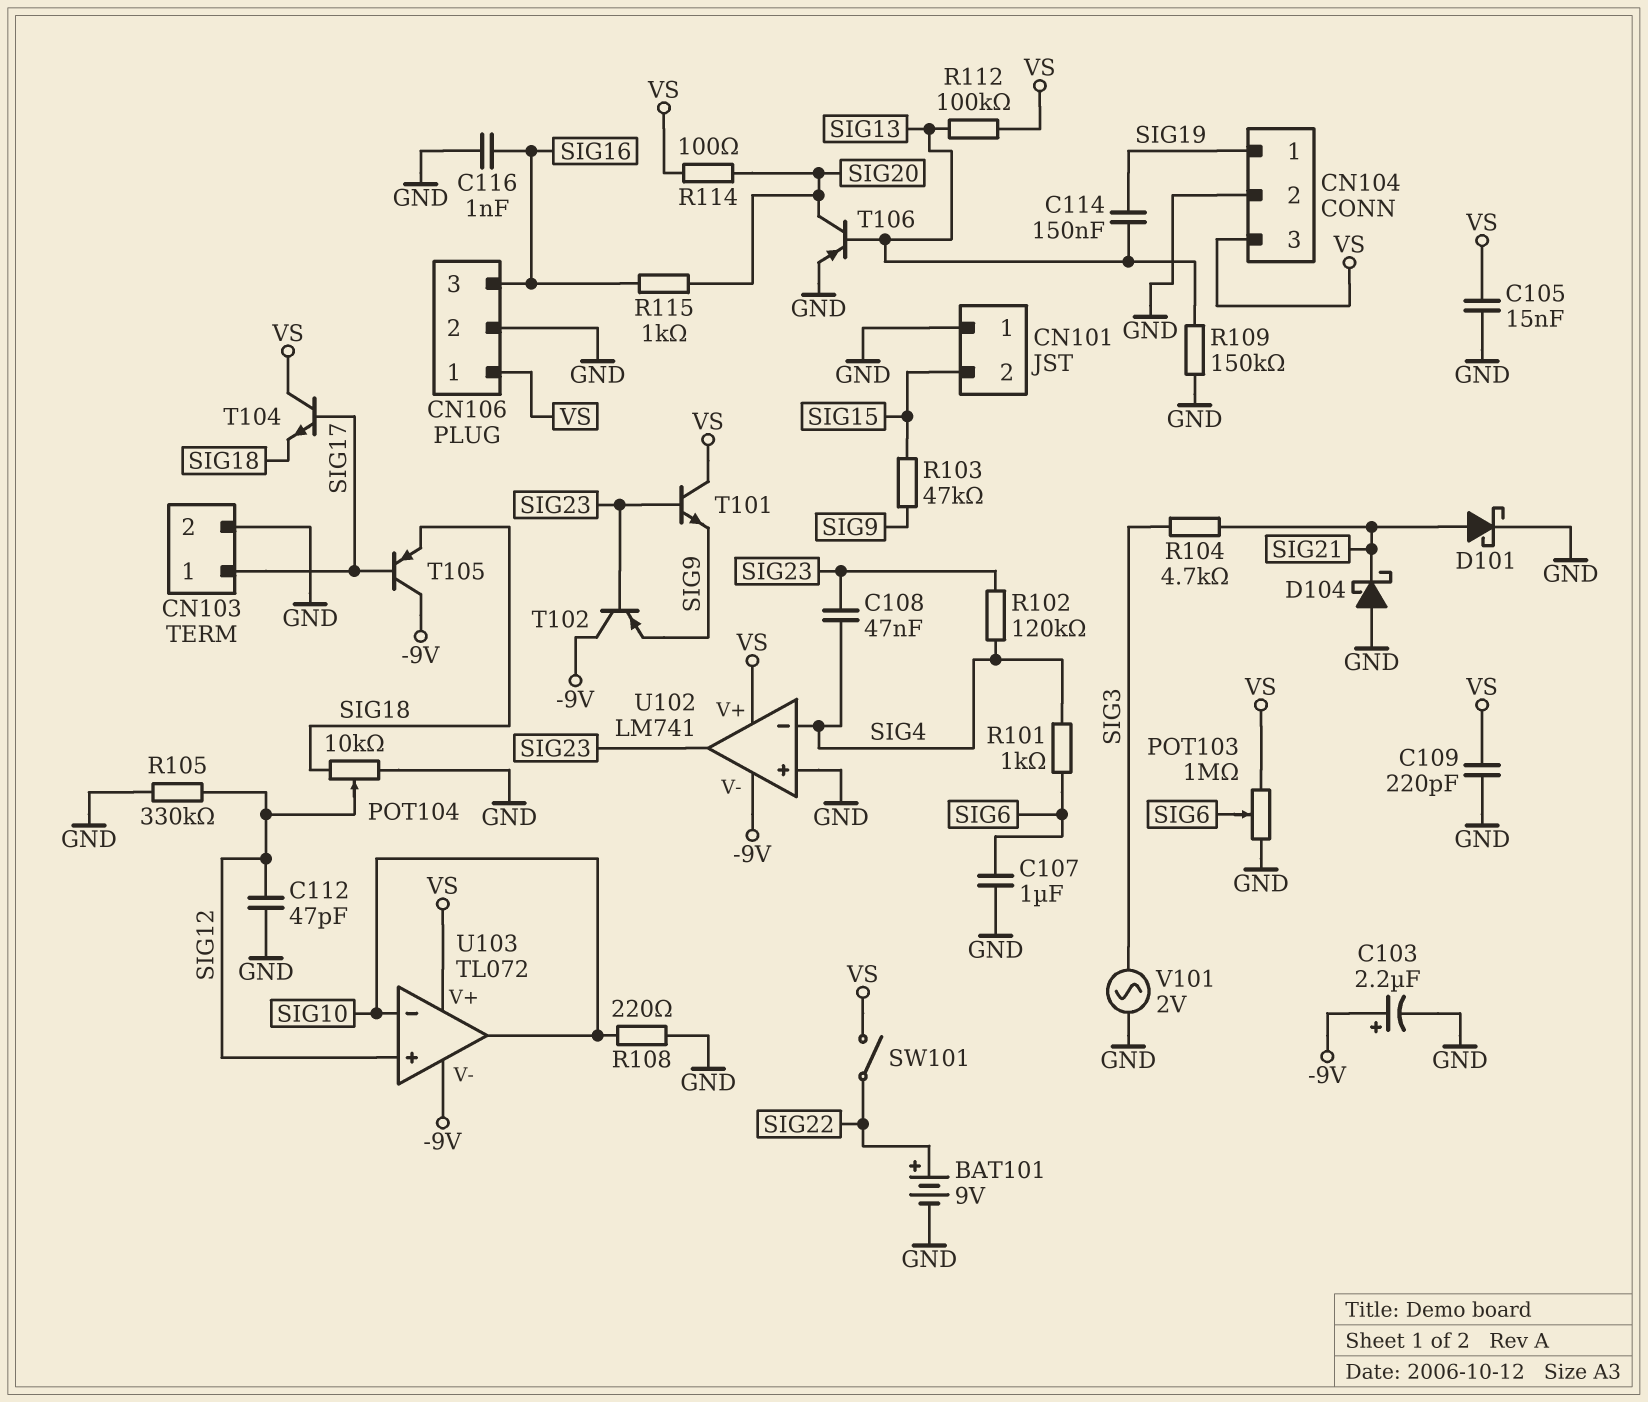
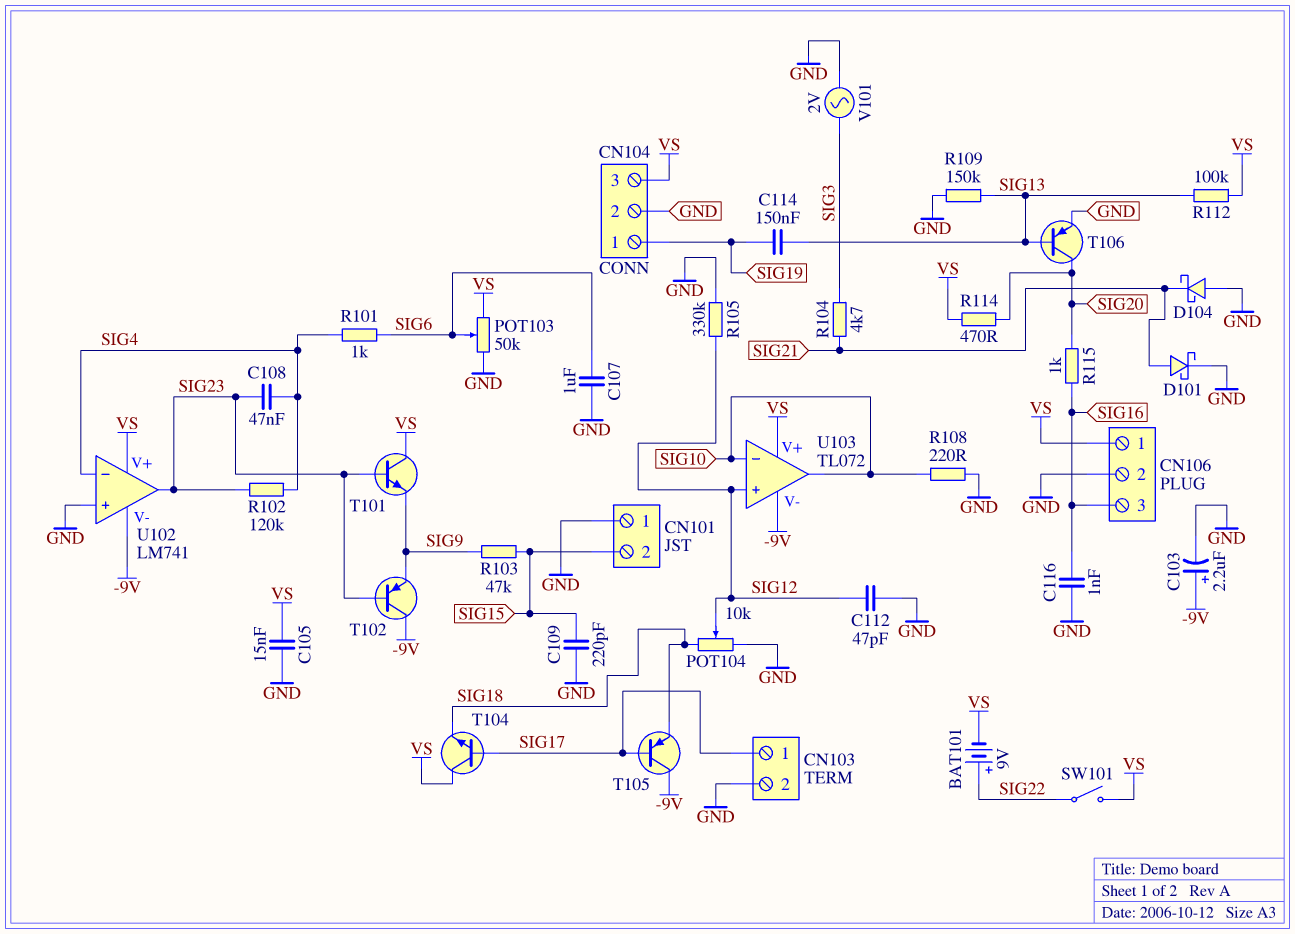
BAT101: 9V (plus SIG22, minus GND) -> 9V (plus SIG22, minus VS)
C109: 220pF (GND, VS) -> 220pF (GND, SIG15)
POT103: 1M (GND, VS, wiper SIG6) -> 50k (GND, VS, wiper SIG6)
R114: 100 (SIG20, VS) -> 470 (SIG20, VS)

